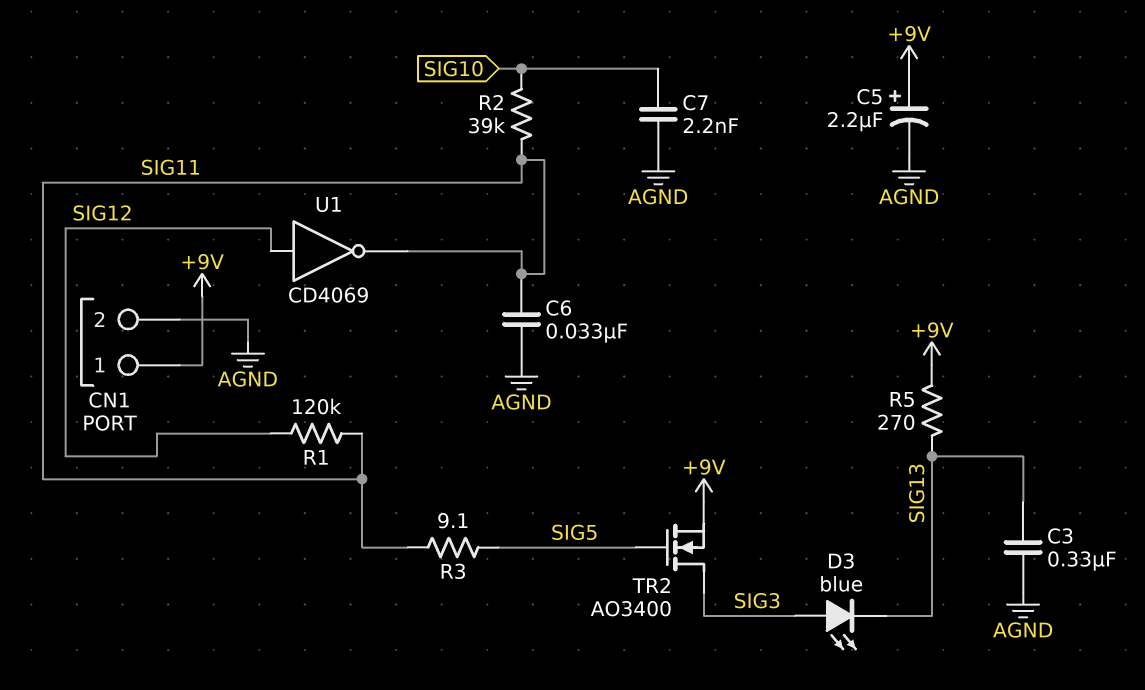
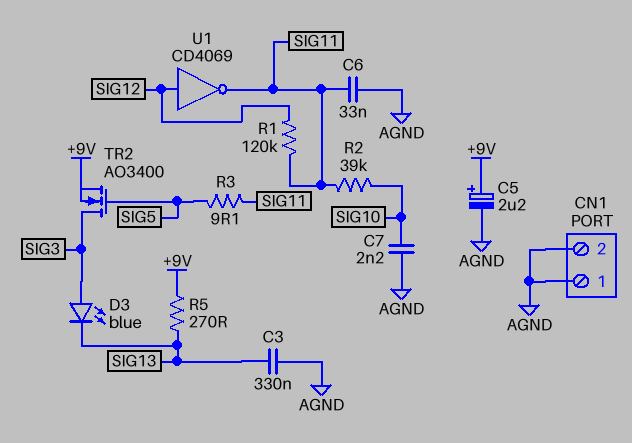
CN1 pin 1: +9V -> AGND

